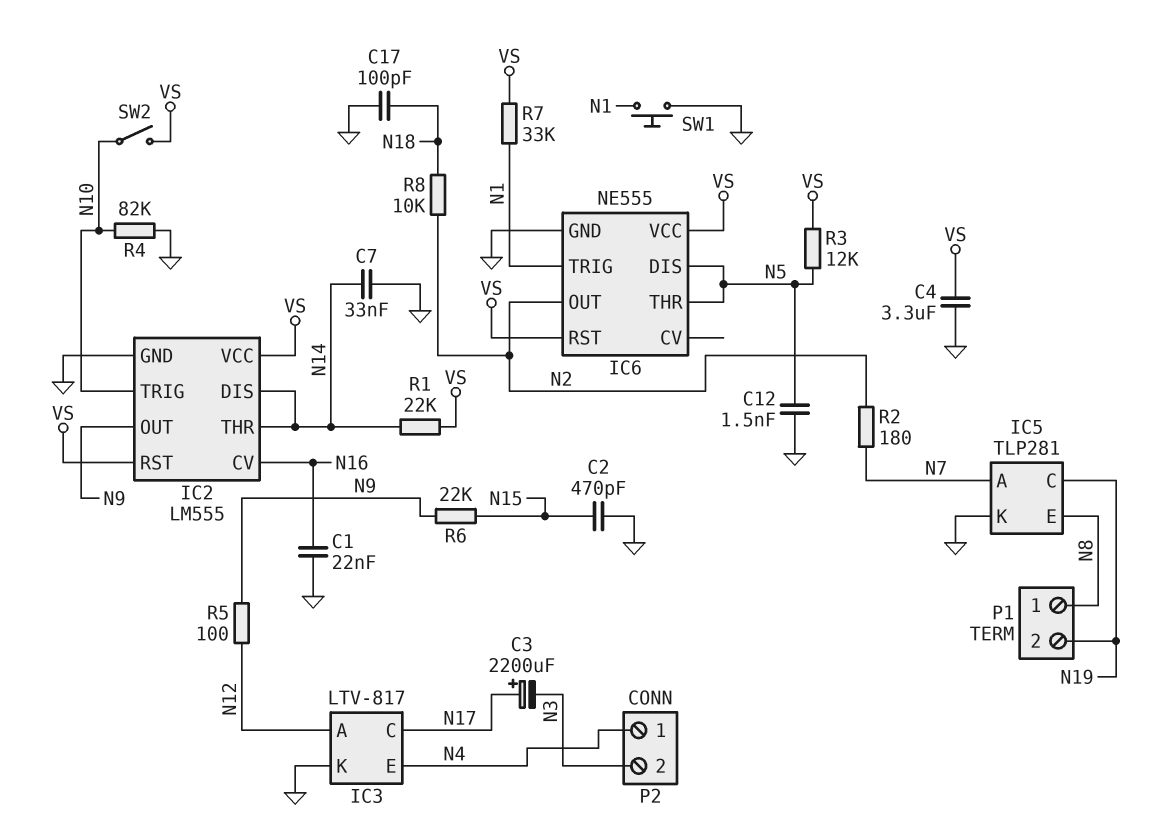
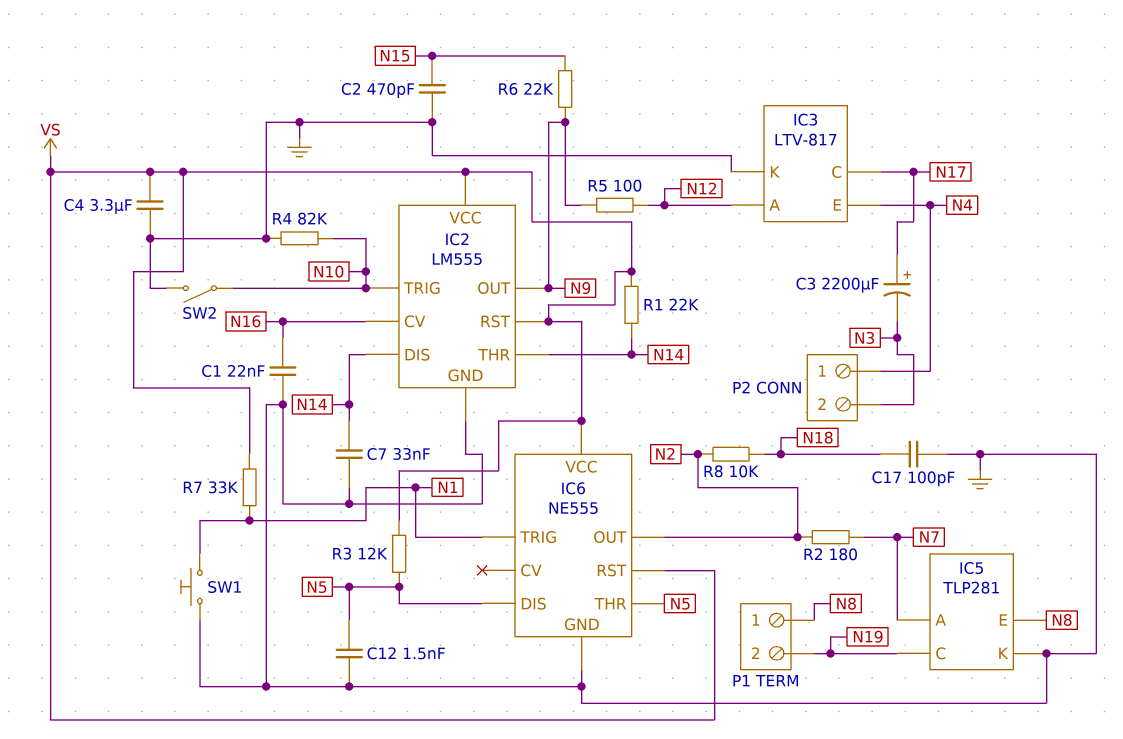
SW2: switch (N10, VS) -> switch (GND, N10)

